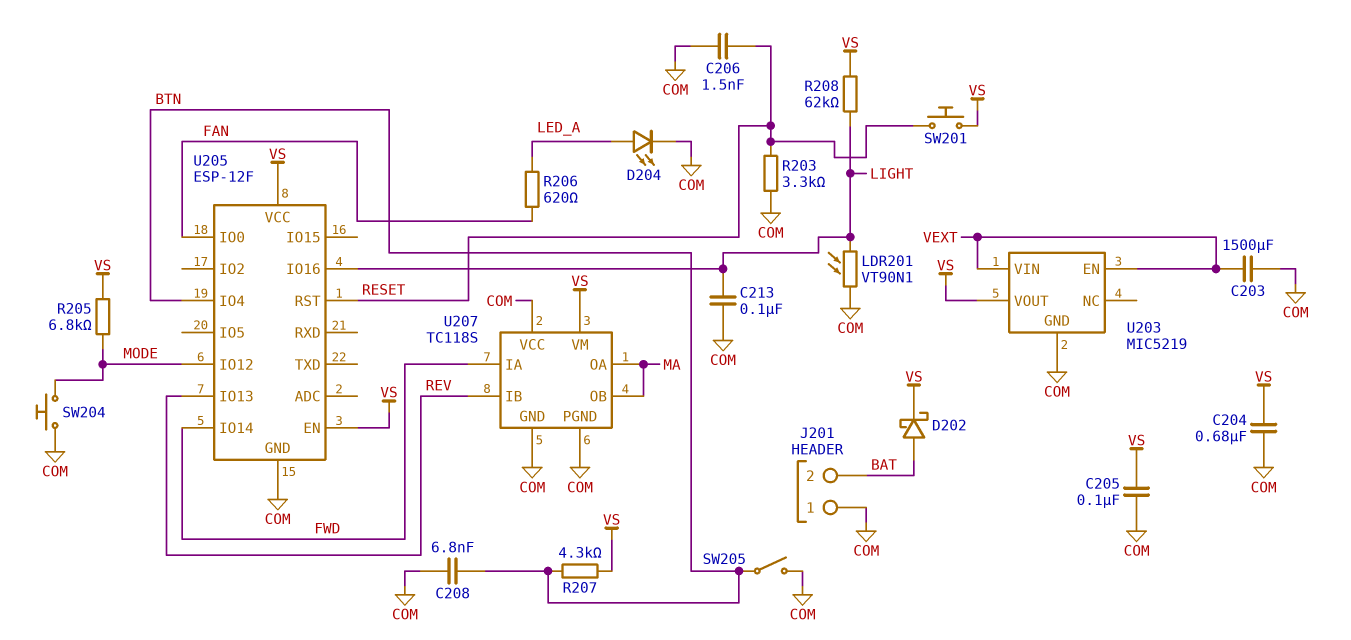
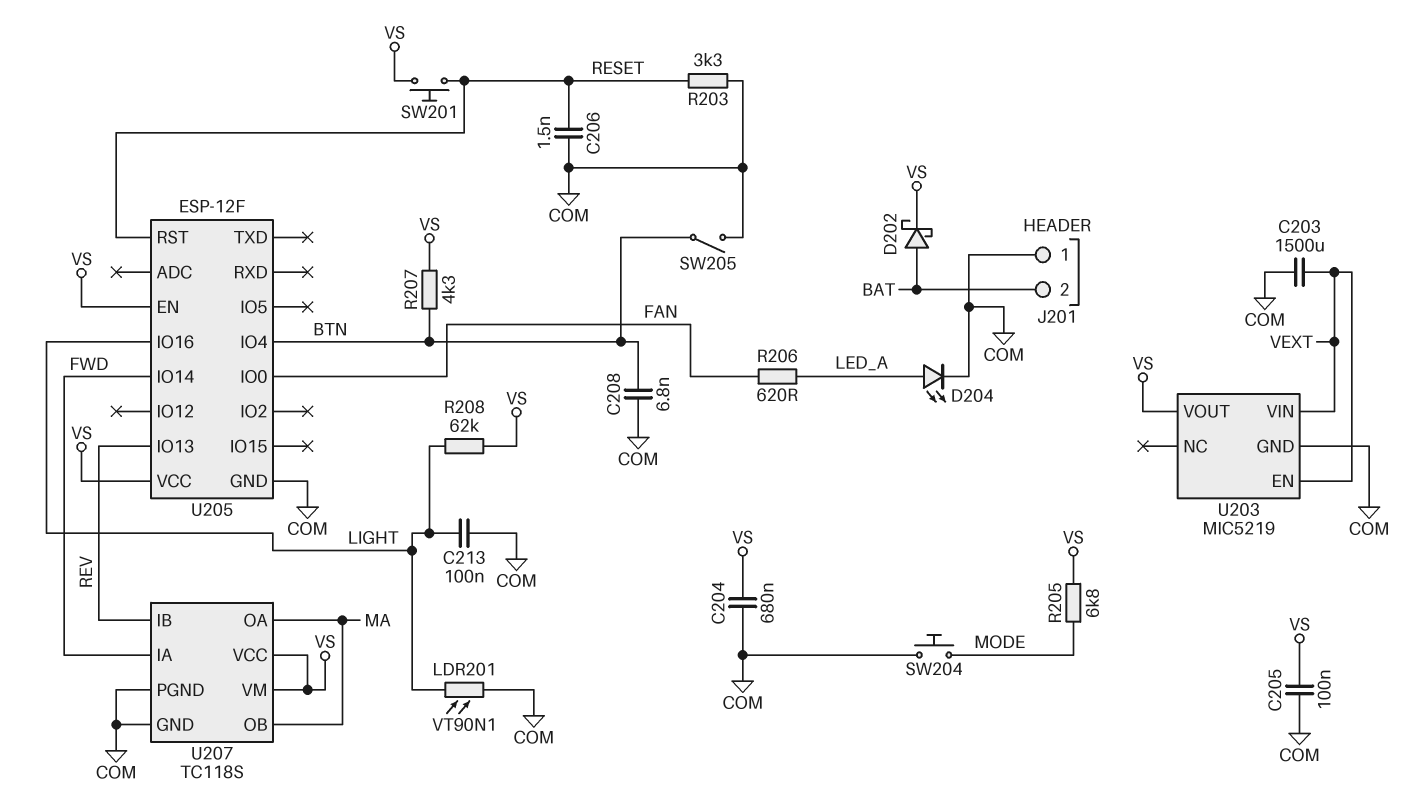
U205 pin IO12: MODE -> none
U207 pin VCC: COM -> VS

